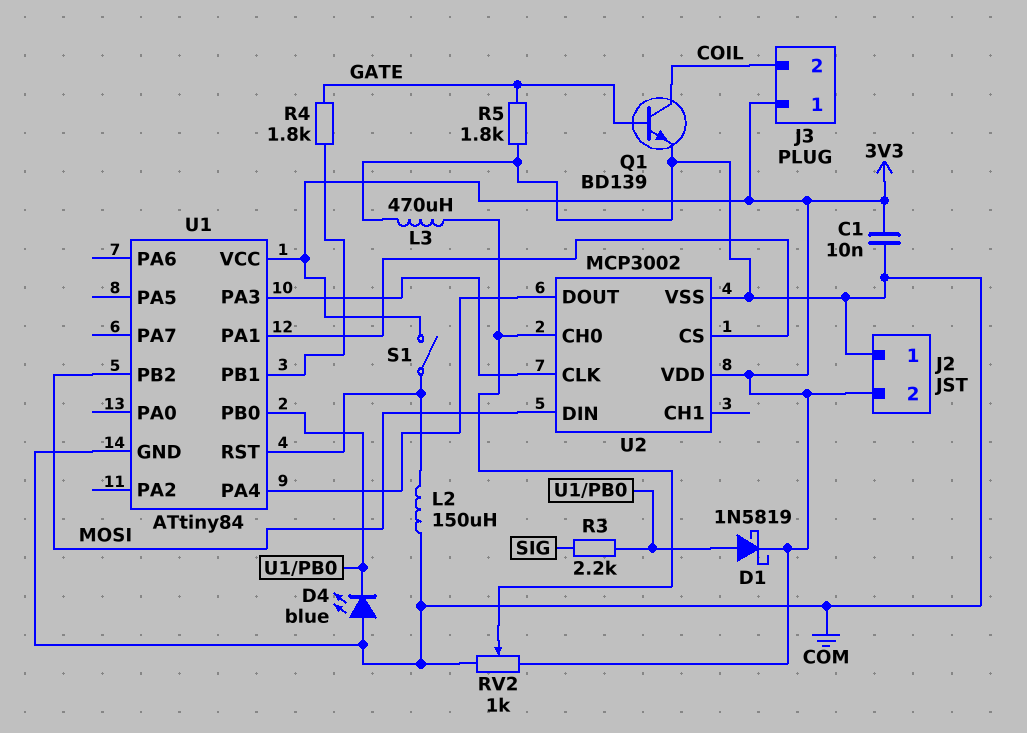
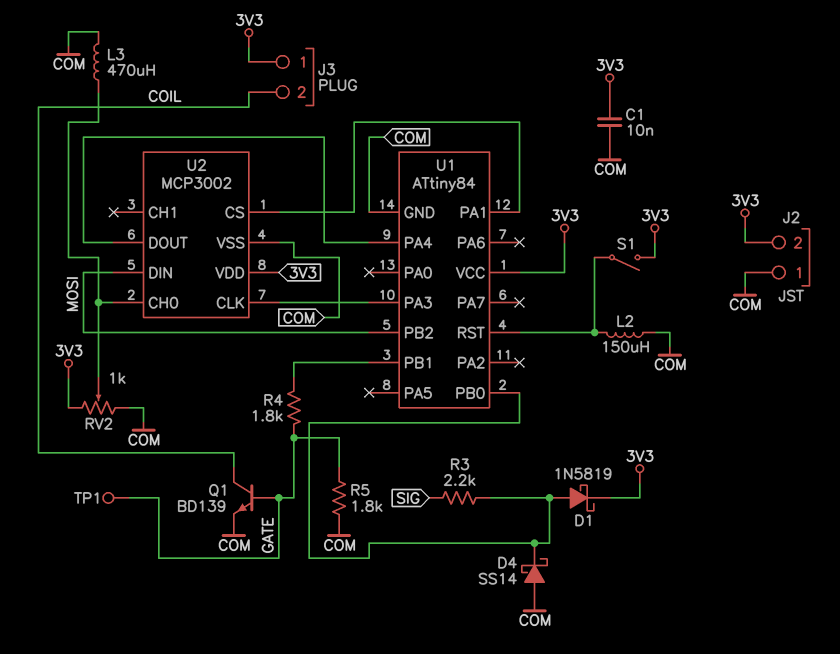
D4: LED blue (A COM, K U1/PB0) -> schottky SS14 (A COM, K U1/PB0)
TP1: none -> test point (GATE)

